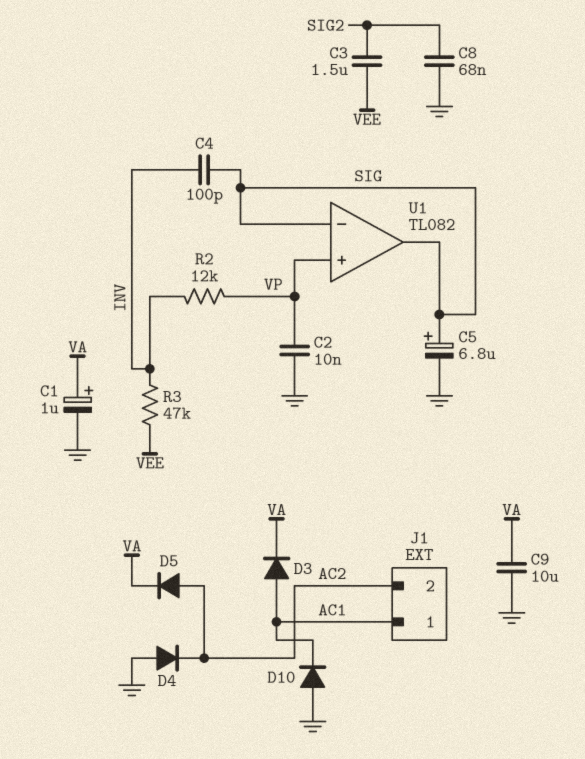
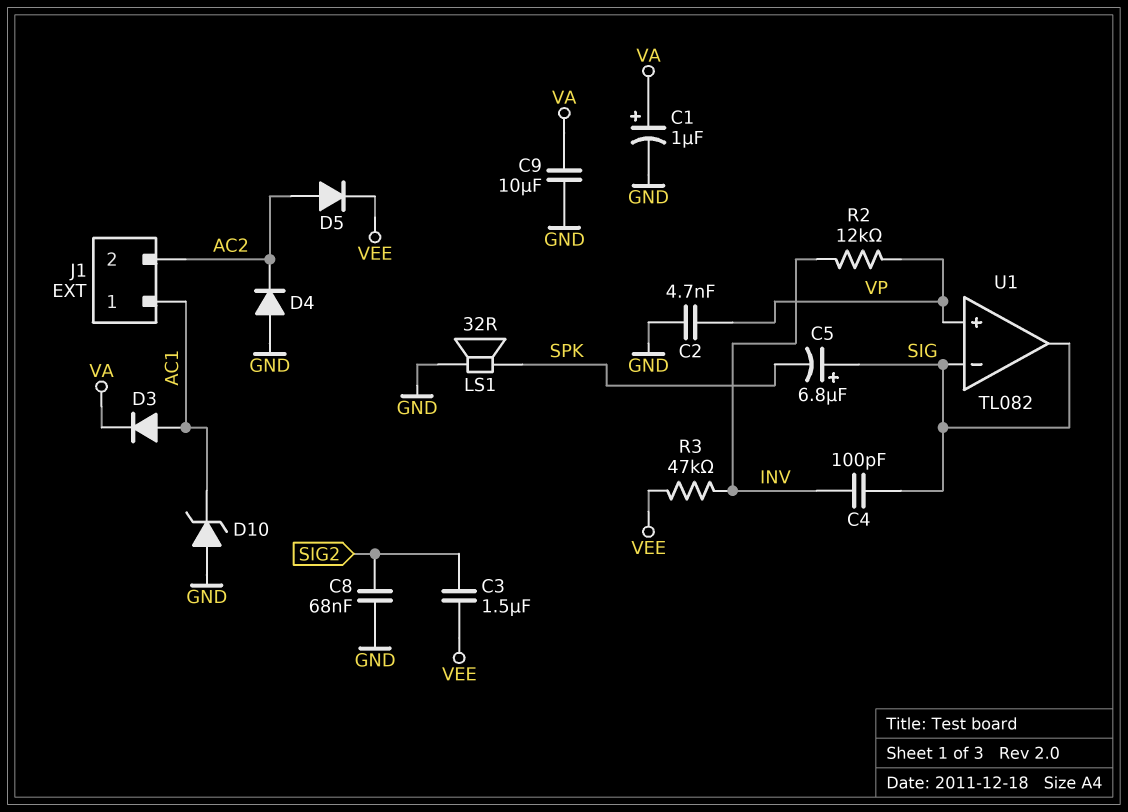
C2: 10nF (GND, VP) -> 4.7nF (GND, VP)
C5: 6.8uF (plus SIG, minus GND) -> 6.8uF (plus SIG, minus SPK)
D5: diode (A AC2, K VA) -> diode (A AC2, K VEE)
D10: diode (A GND, K AC1) -> zener (A GND, K AC1)
LS1: none -> speaker 32R (GND, SPK)

